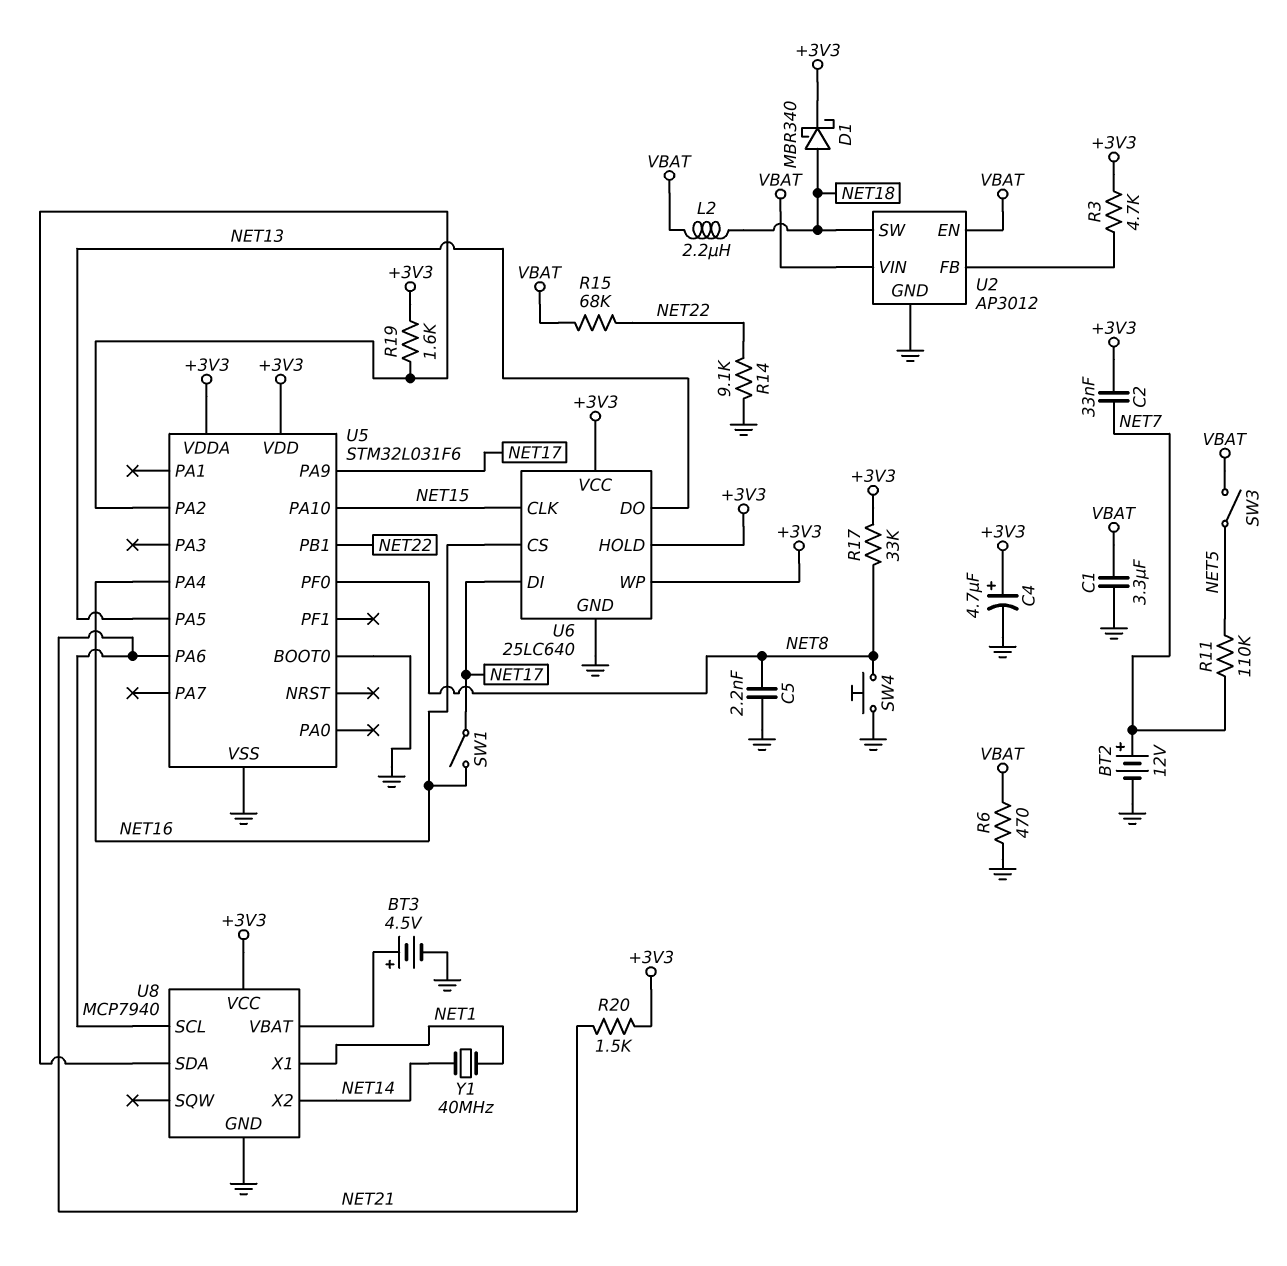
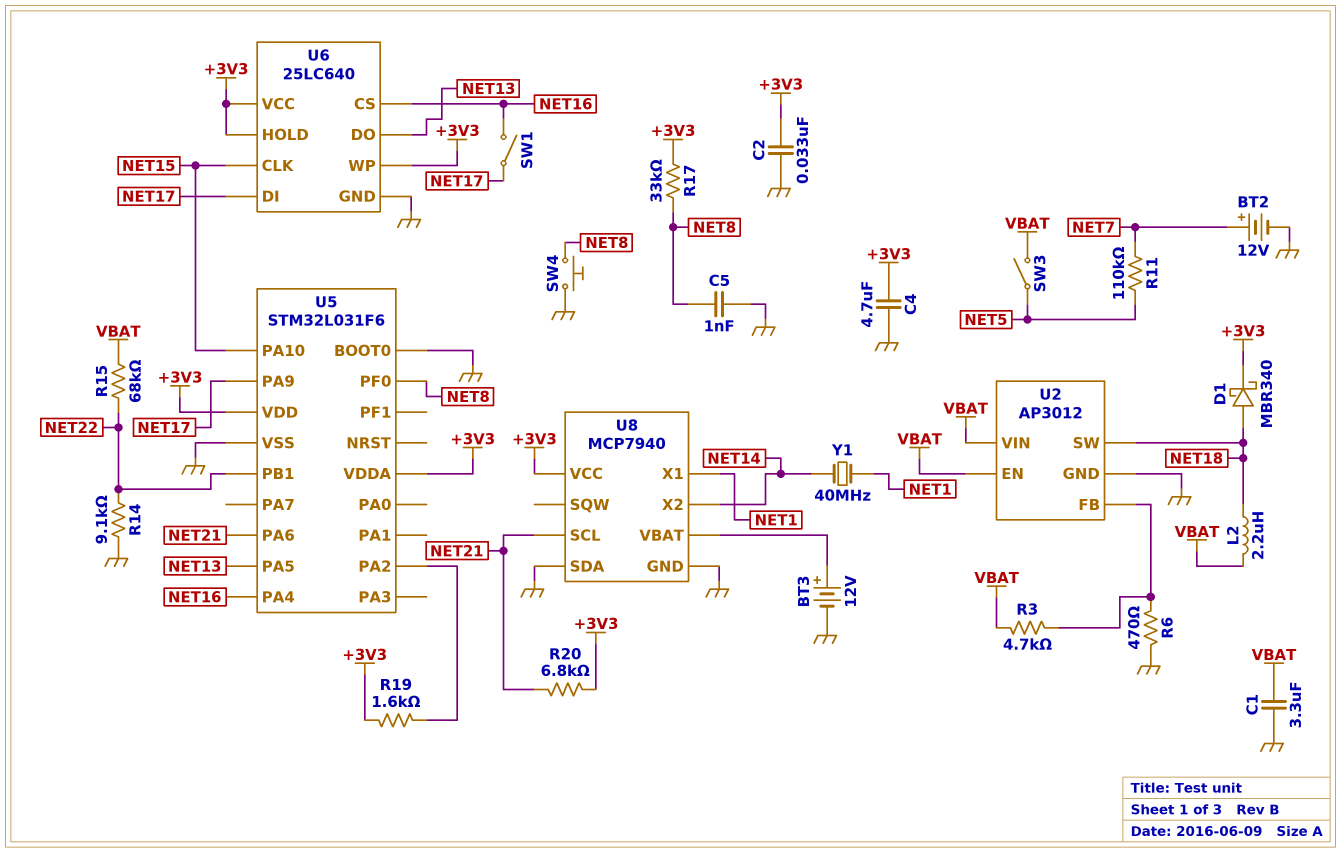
BT3: 4.5V (plus U8/VBAT, minus GND) -> 12V (plus U8/VBAT, minus GND)
C2: 33nF (+3V3, NET7) -> 33nF (+3V3, GND)
C4: 4.7uF (plus +3V3, minus GND) -> 4.7uF (+3V3, GND)
C5: 2.2nF (GND, NET8) -> 1nF (GND, NET8)
R3: 4.7k (+3V3, U2/FB) -> 4.7k (U2/FB, VBAT)
R6: 470 (GND, VBAT) -> 470 (GND, U2/FB)
R20: 1.5k (+3V3, NET21) -> 6.8k (+3V3, NET21)
U8 pin SDA: U5/PA2 -> GND

